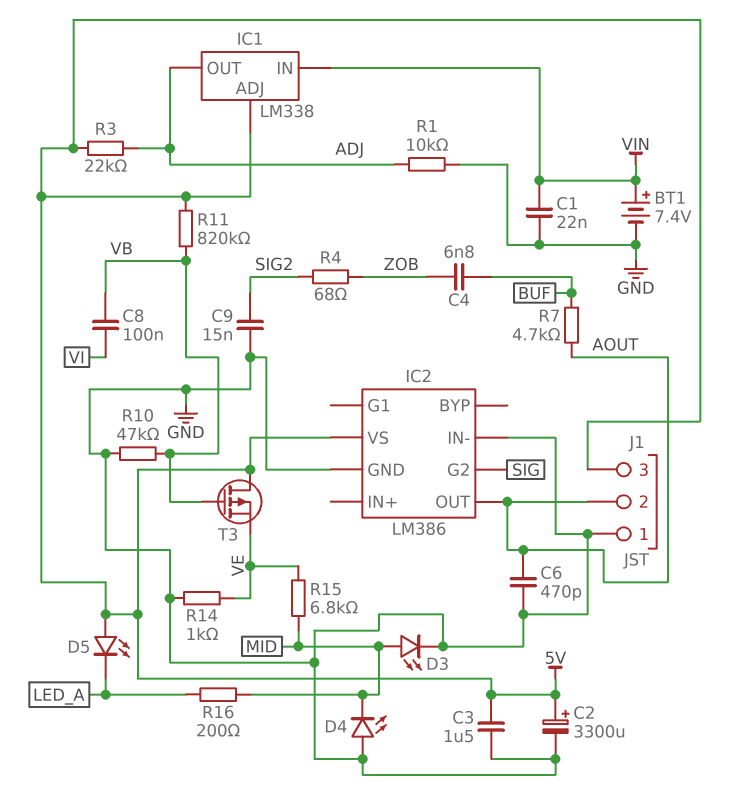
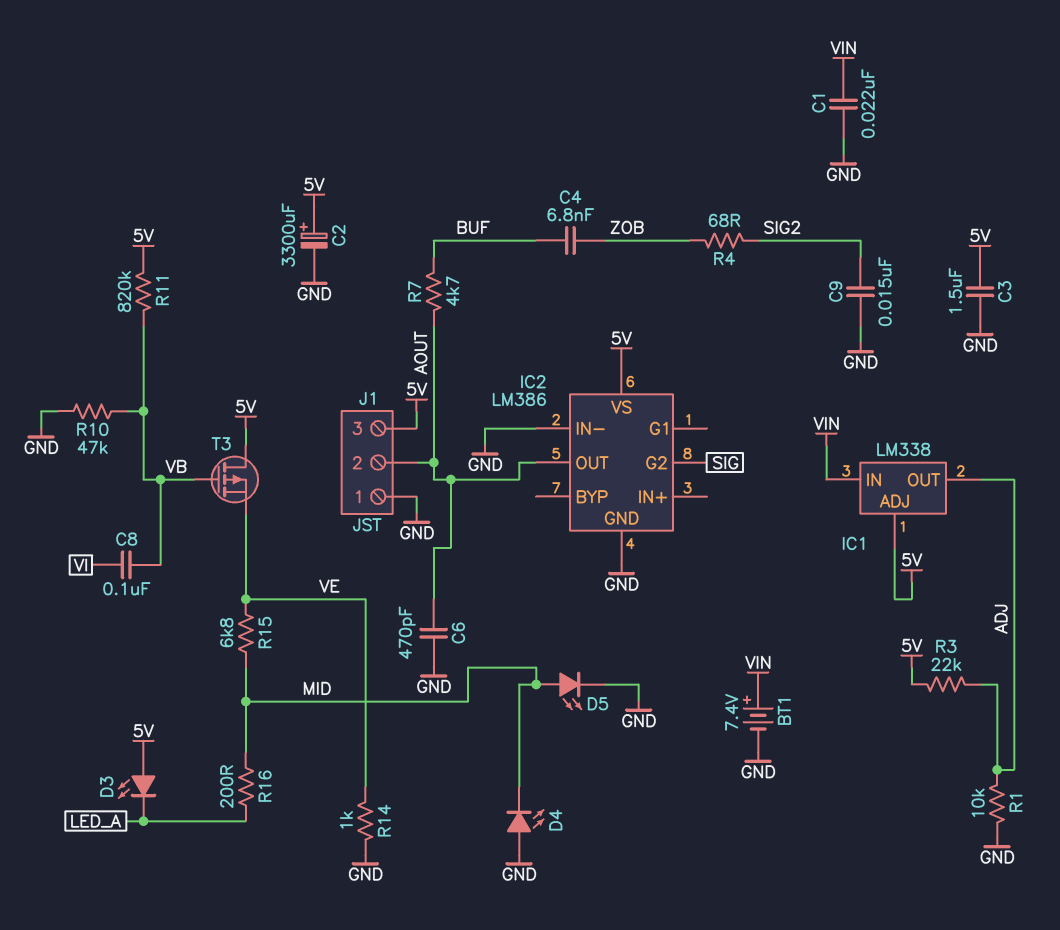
D3: LED (A MID, K GND) -> LED (A 5V, K LED_A)
D5: LED (A 5V, K LED_A) -> LED (A MID, K GND)

